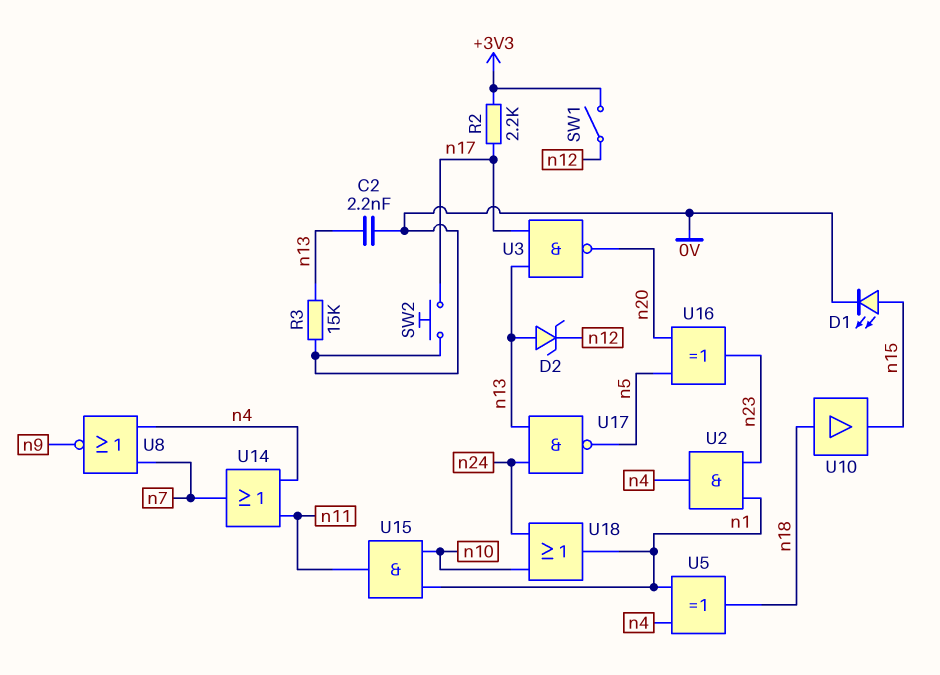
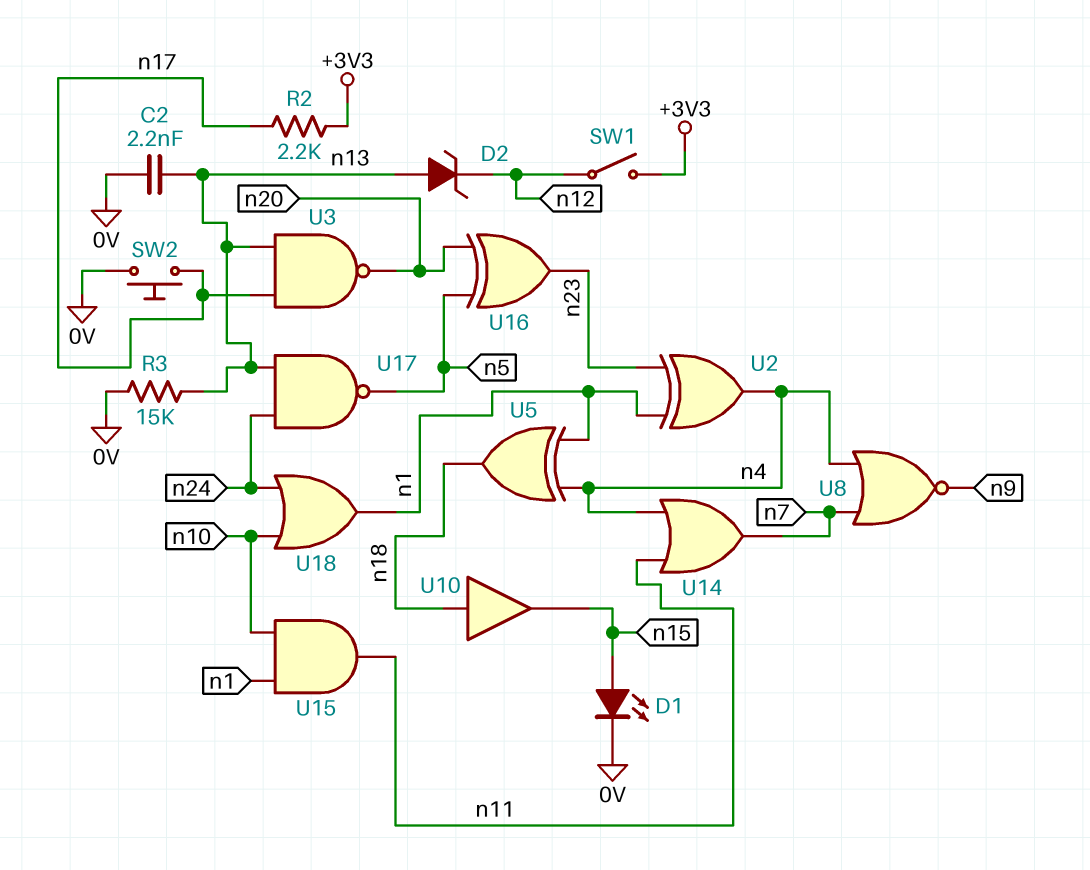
U2: AND (in n1, in n23, out n4) -> XOR (in n1, in n23, out n4)

